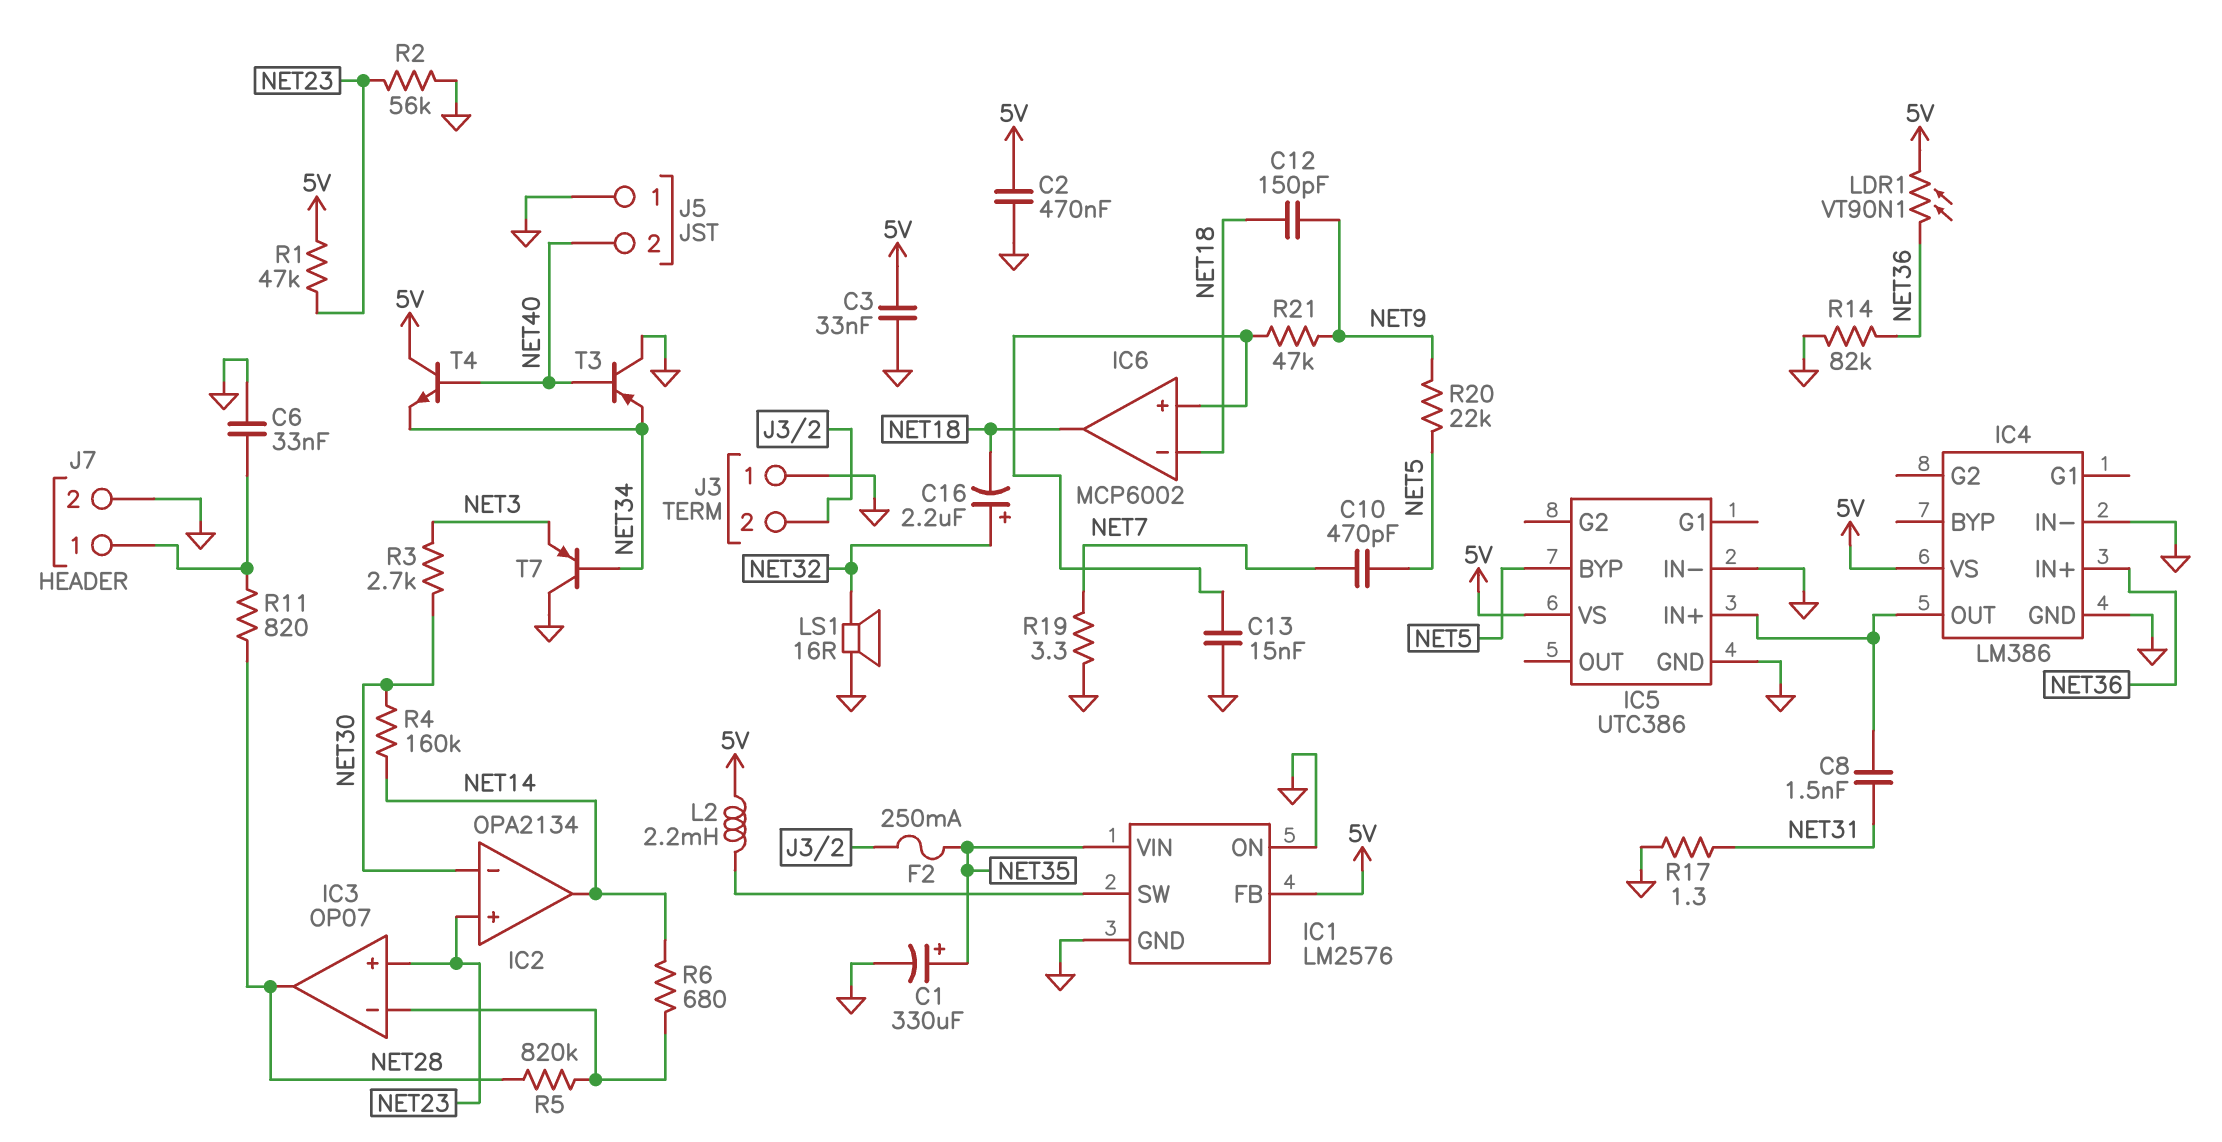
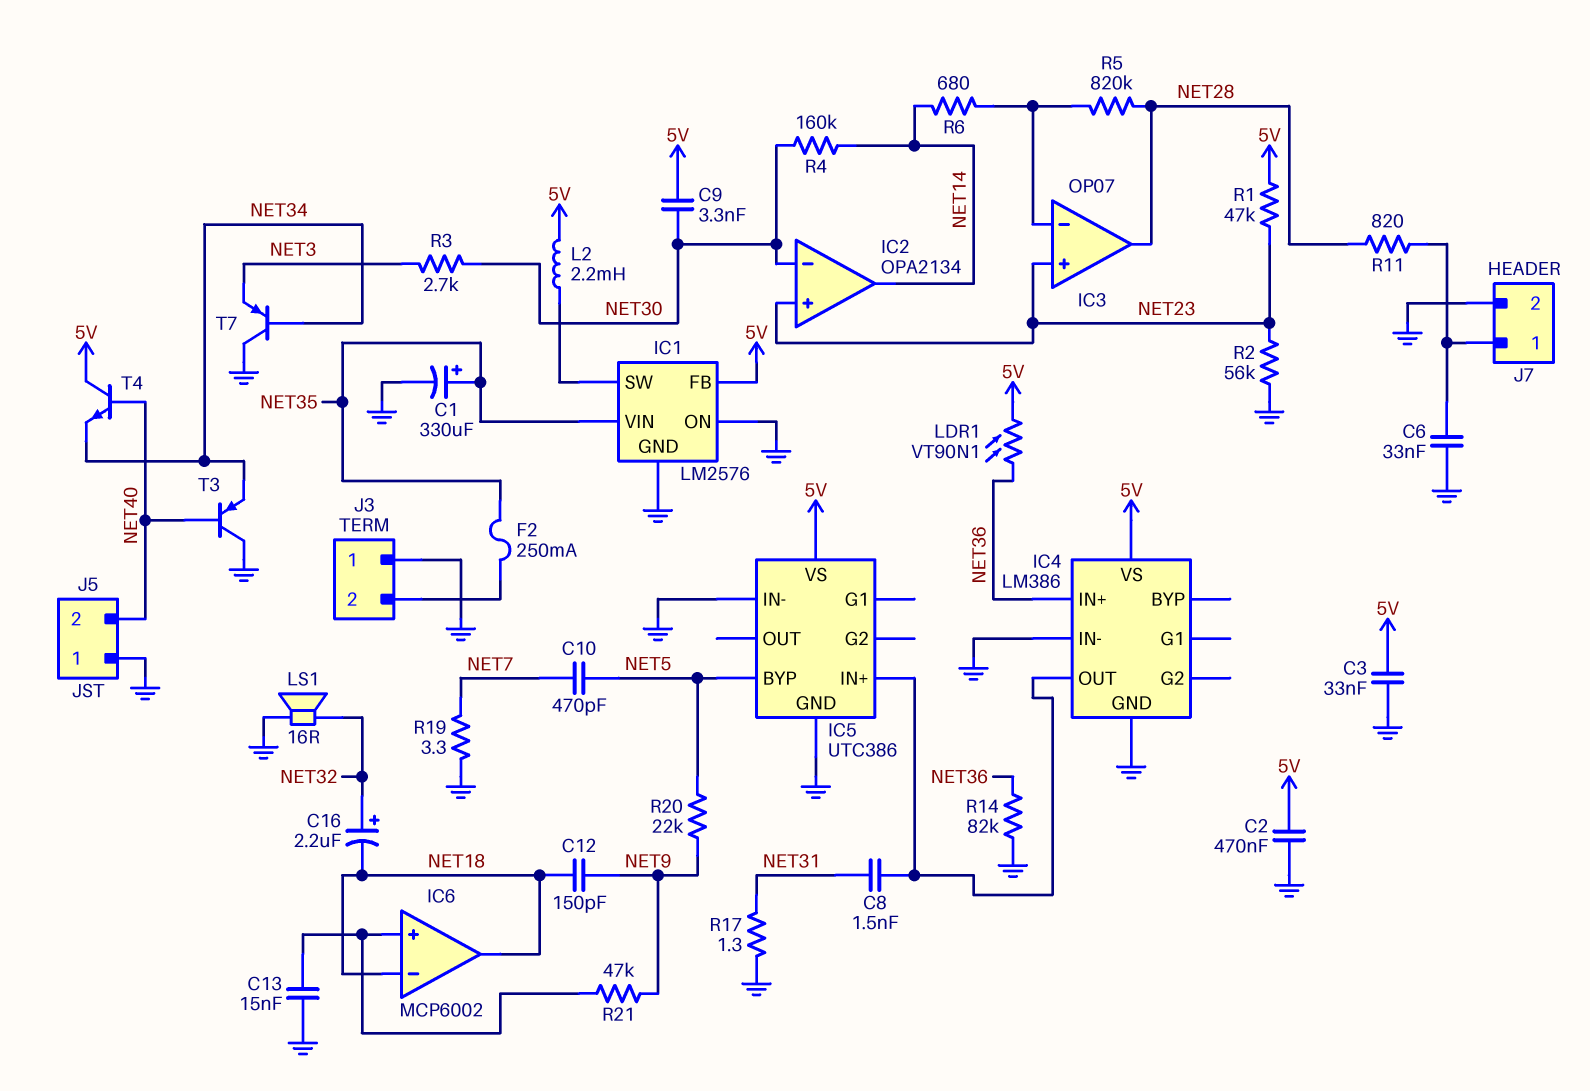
C9: none -> 3.3nF (5V, NET30)

